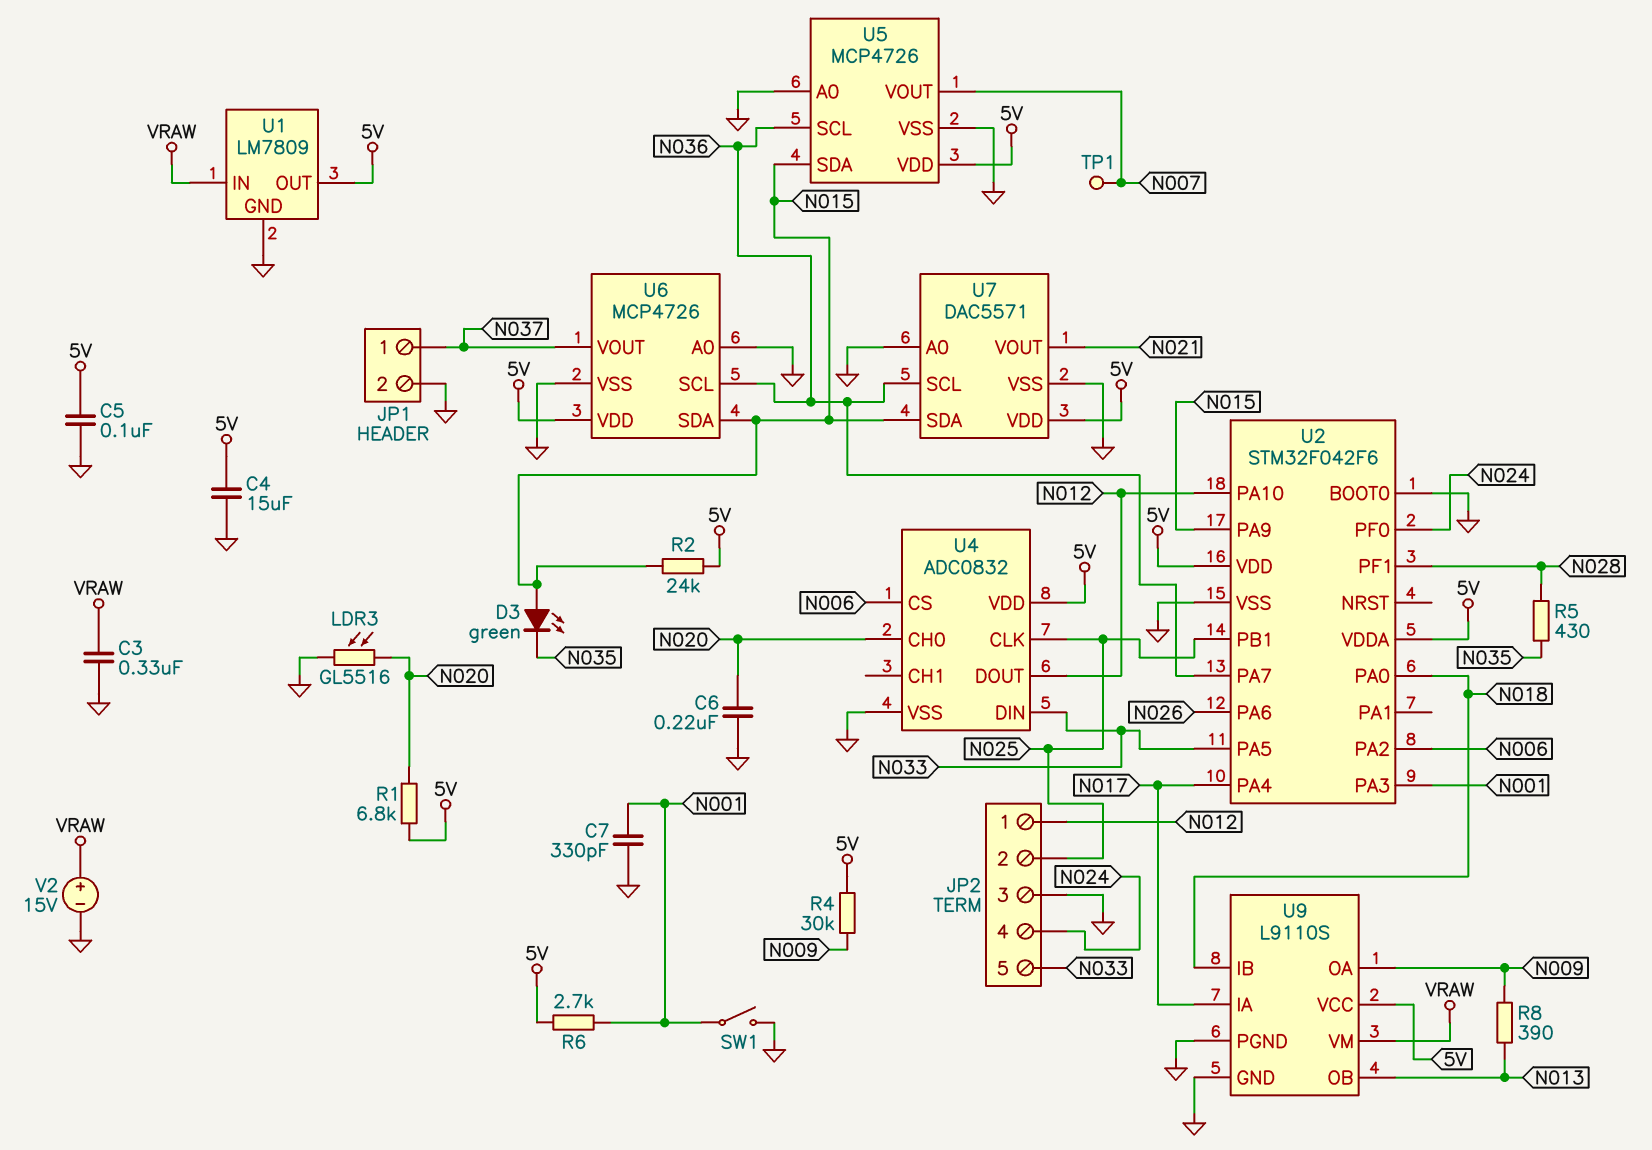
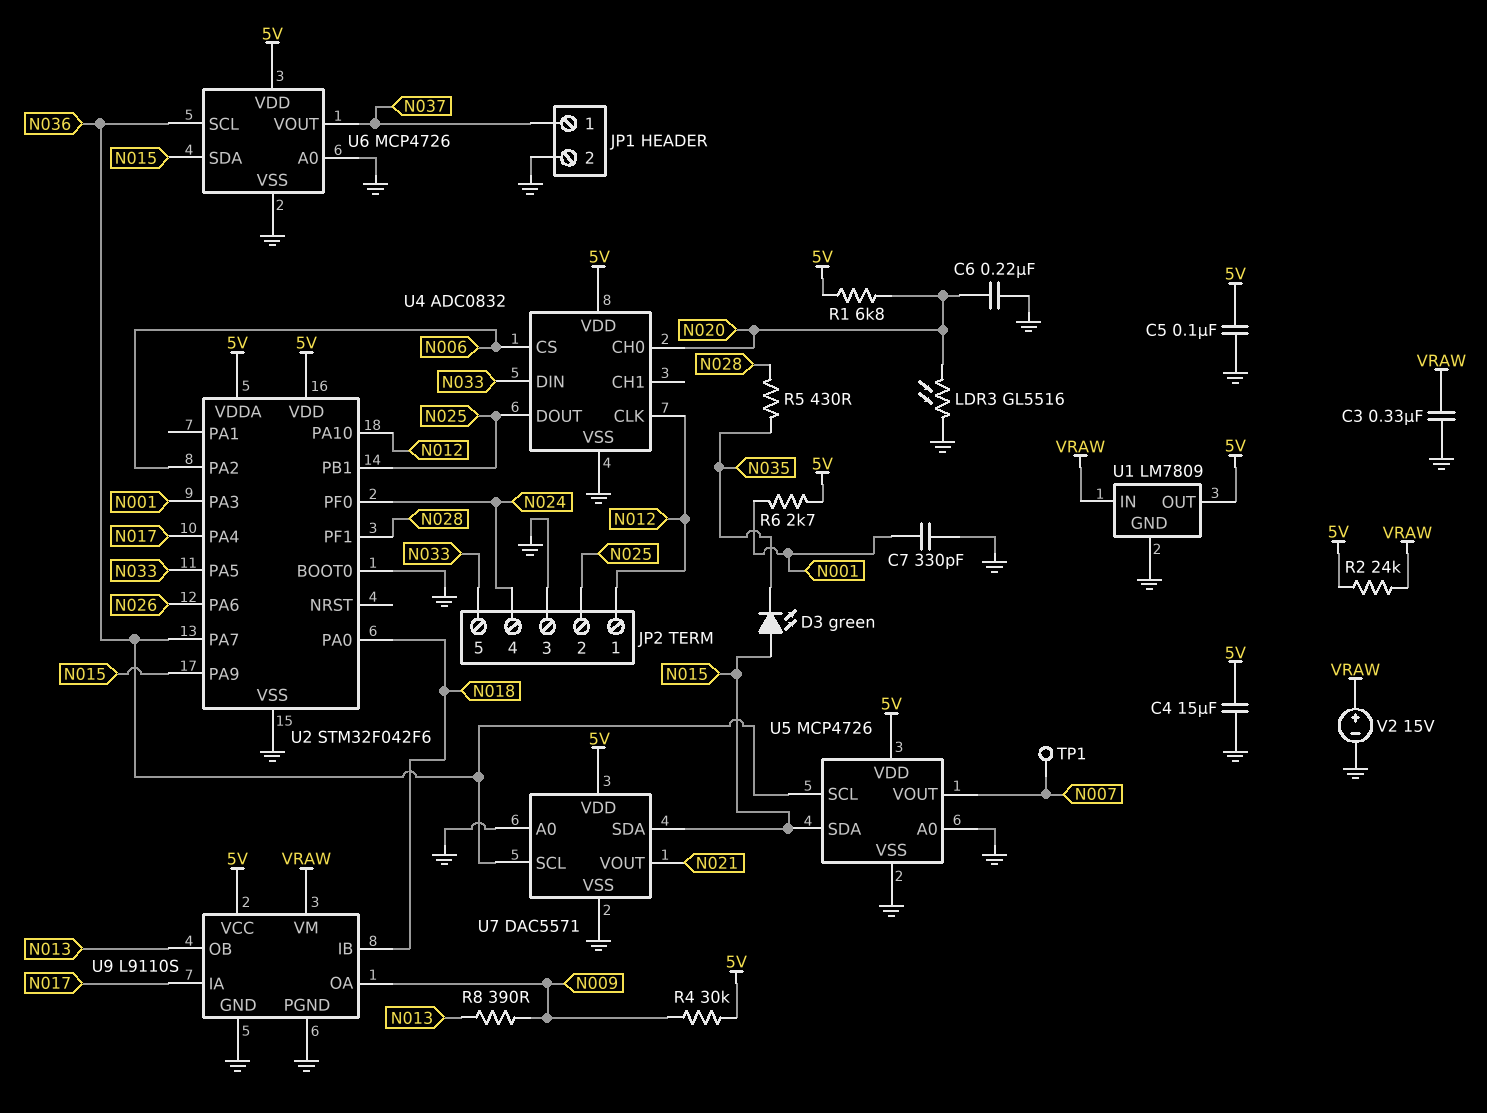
R2: 24k (5V, N015) -> 24k (5V, VRAW)
SW1: switch (GND, N001) -> none
U4 pin CLK: N025 -> N012
U4 pin DOUT: N012 -> N025

